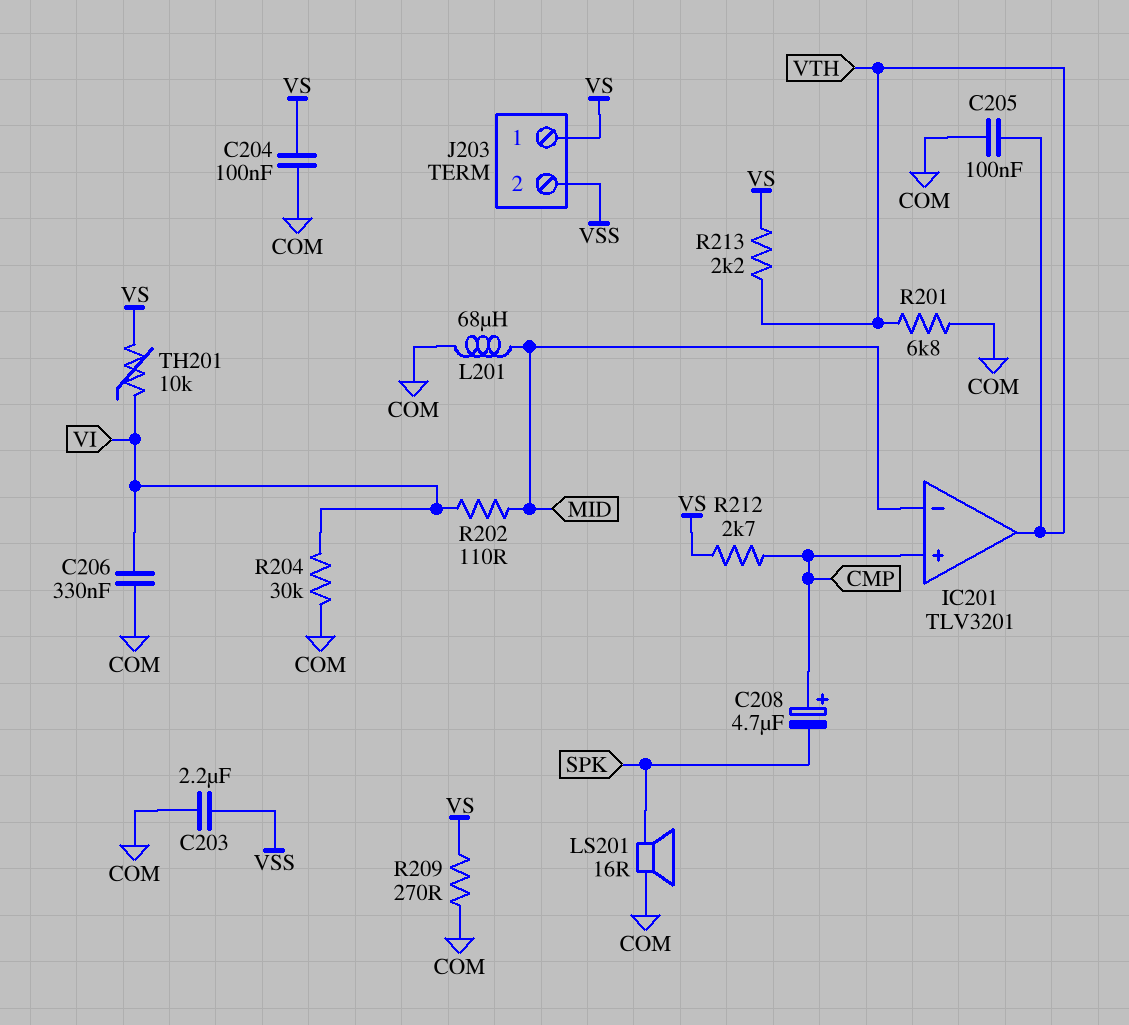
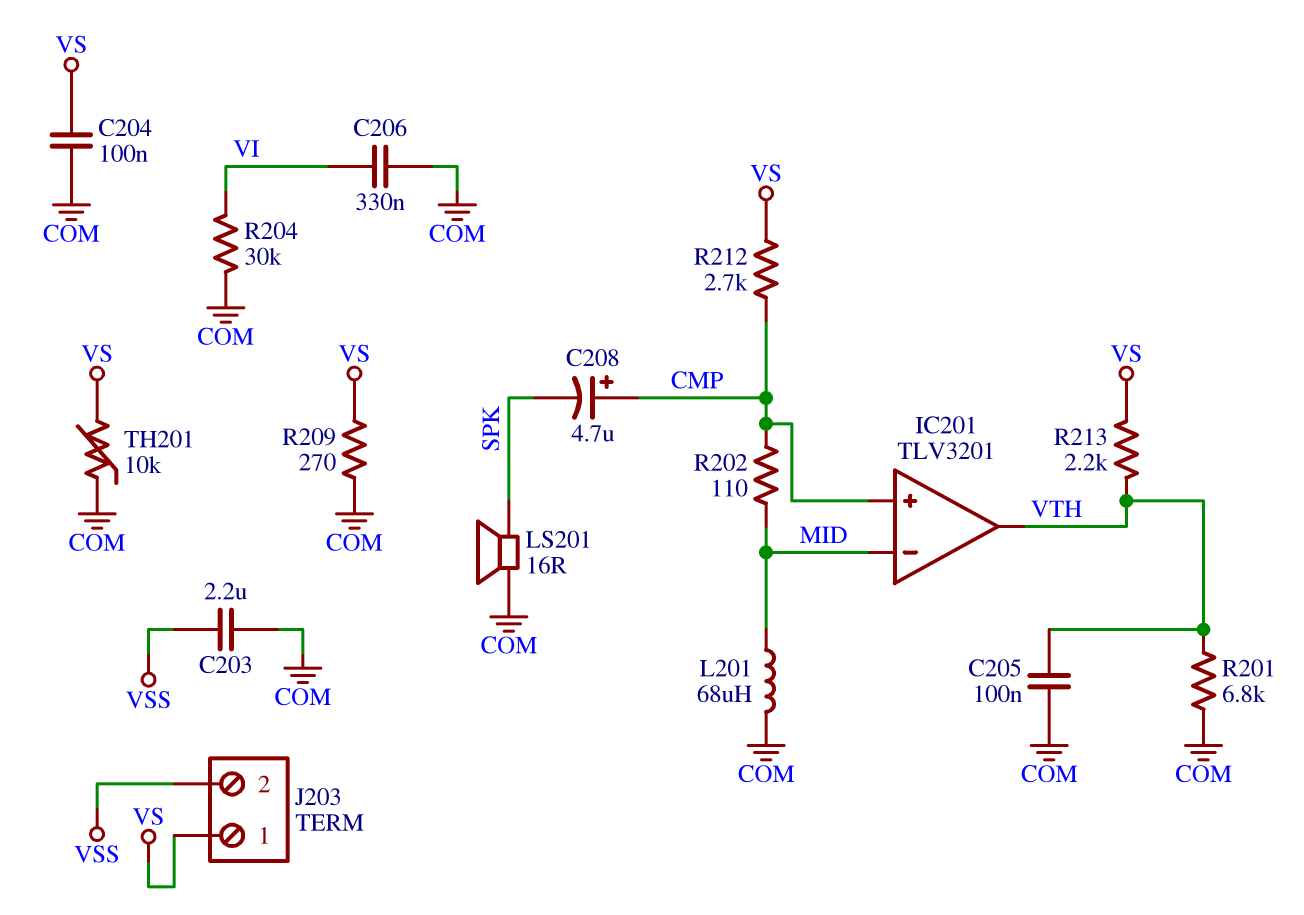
R202: 110 (MID, VI) -> 110 (CMP, MID)
TH201: 10k (VI, VS) -> 10k (COM, VS)

